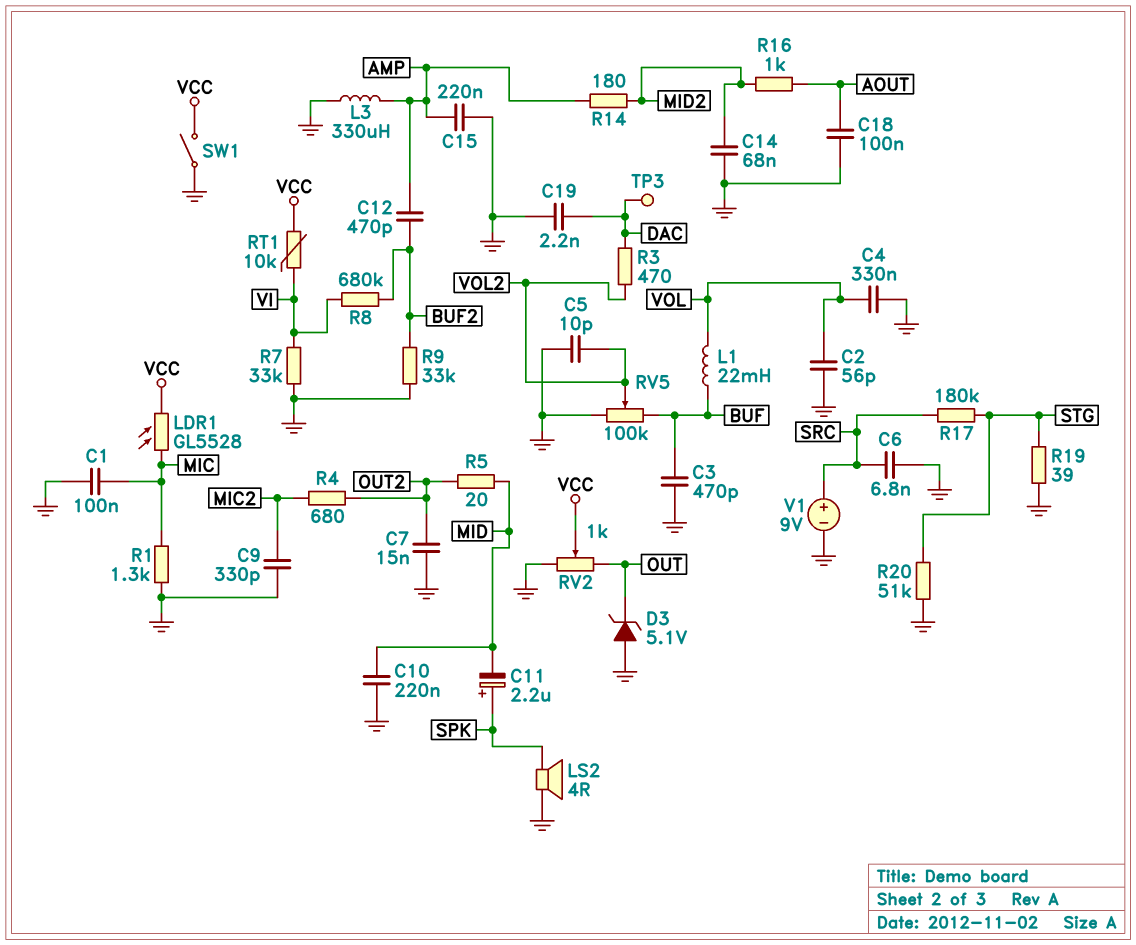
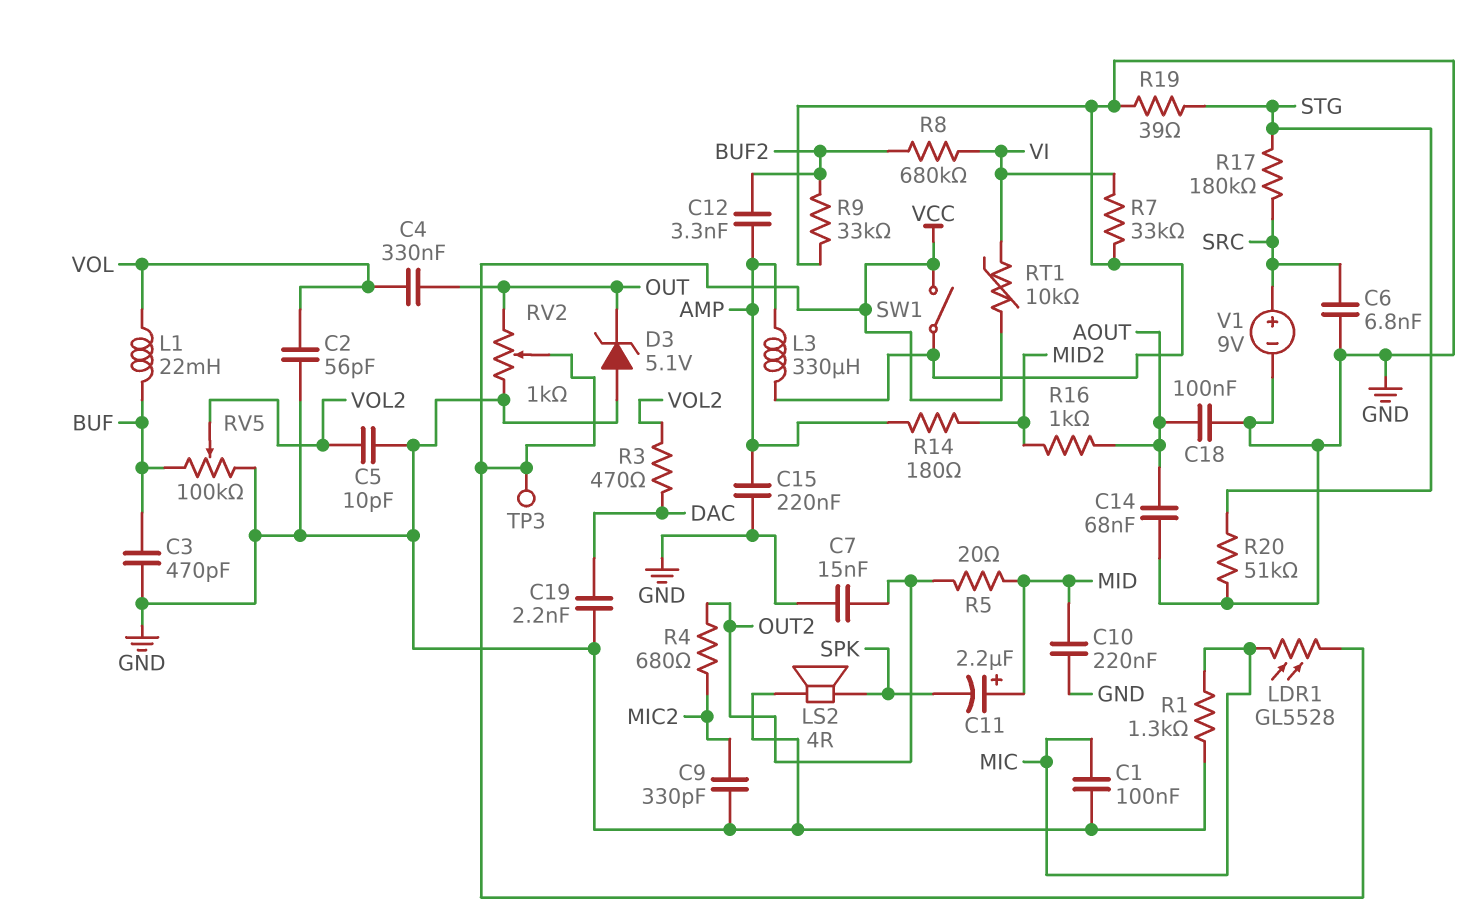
C4: 330nF (GND, VOL) -> 330nF (OUT, VOL)
C11: 2.2uF (plus SPK, minus MID) -> 2.2uF (plus MID, minus SPK)
C12: 470pF (AMP, BUF2) -> 3.3nF (AMP, BUF2)
C14: 68nF (GND, MID2) -> 68nF (AOUT, GND)
TP3: test point (DAC) -> test point (VCC)

